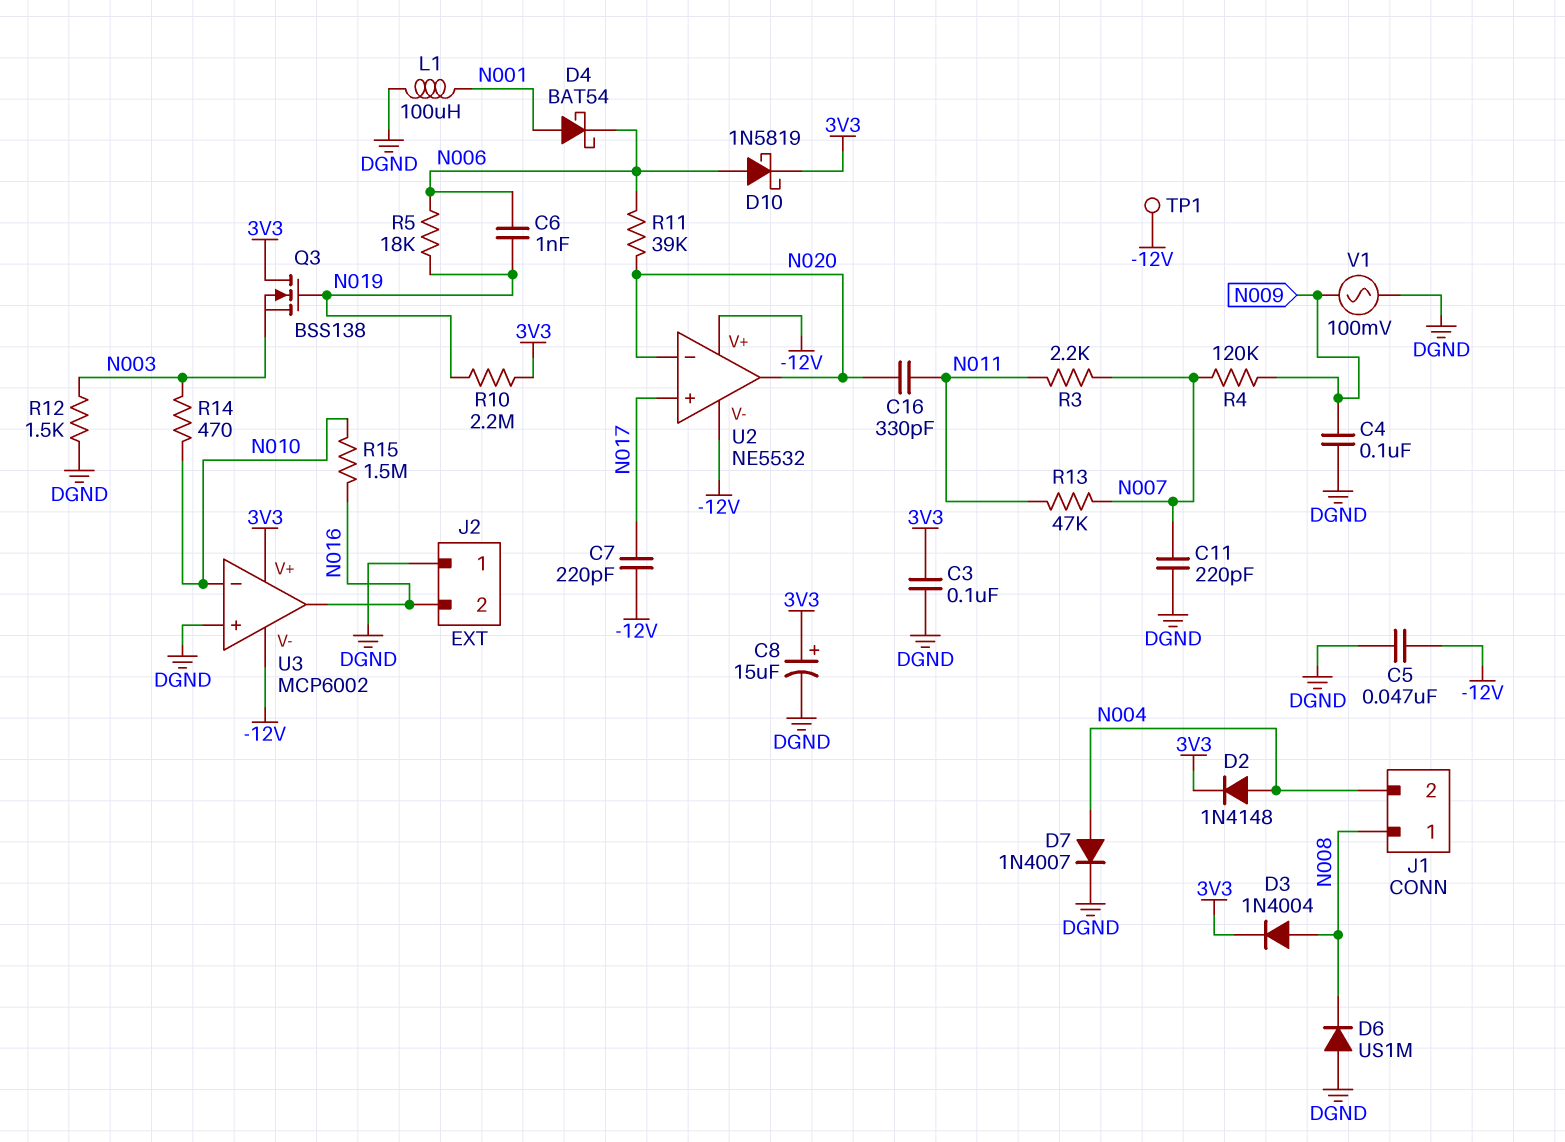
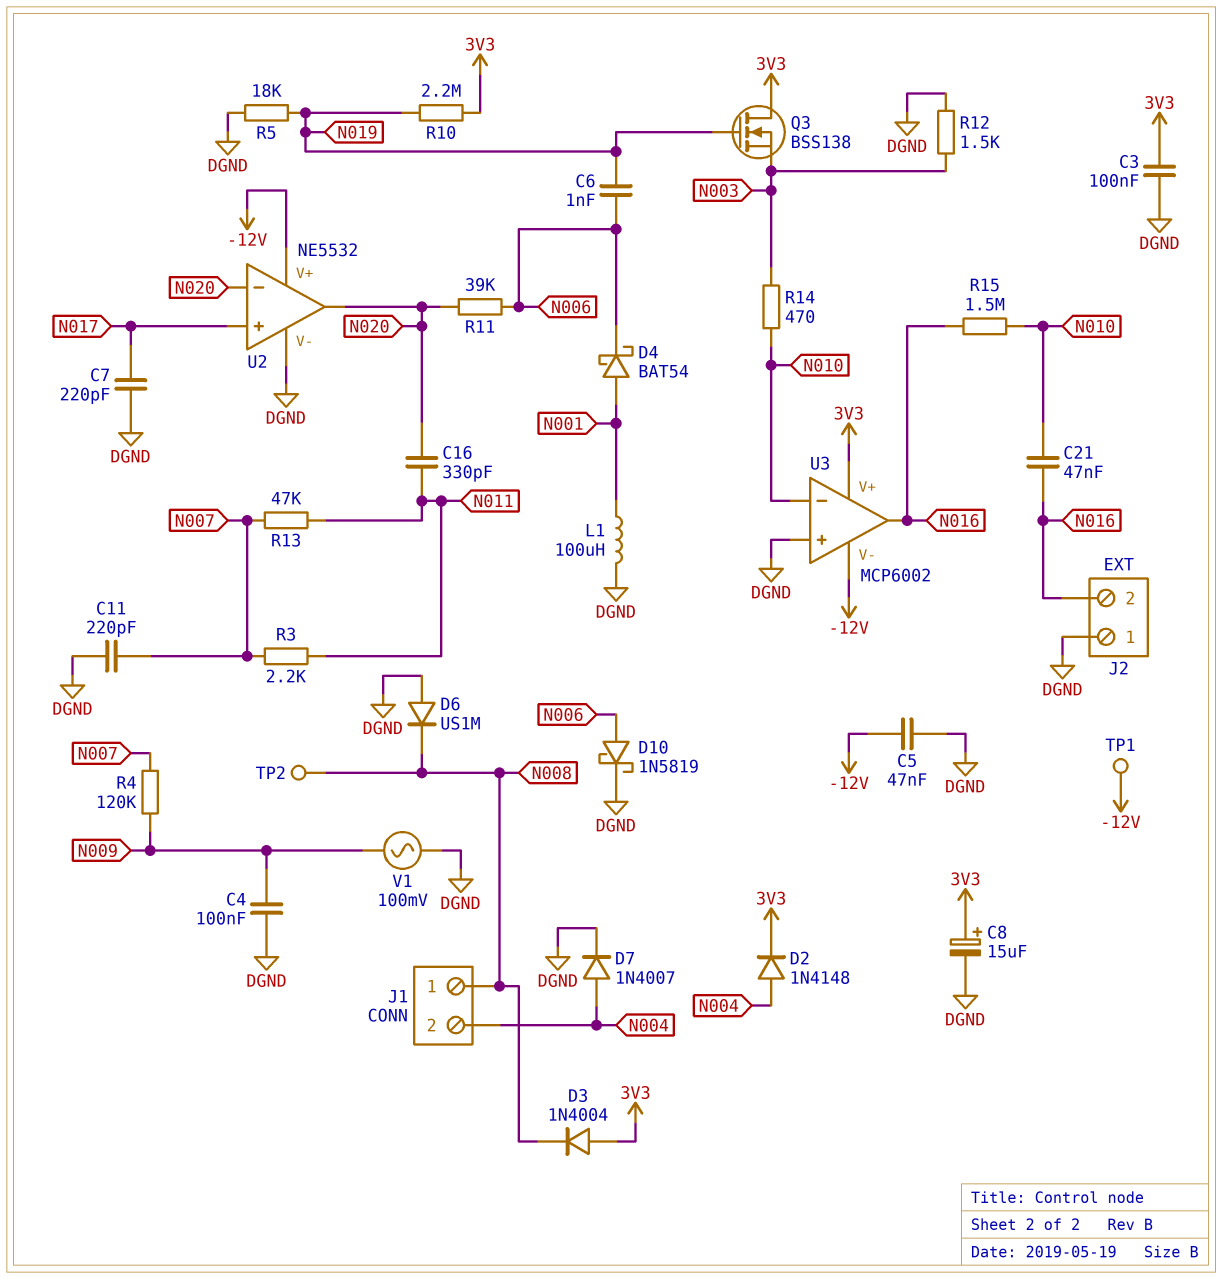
C7: 220pF (-12V, N017) -> 220pF (DGND, N017)
C21: none -> 47nF (N010, N016)
D3: diode 1N4004 (A N008, K 3V3) -> diode 1N4004 (A 3V3, K N008)
D10: schottky 1N5819 (A N006, K 3V3) -> schottky 1N5819 (A N006, K DGND)
R5: 18k (N006, N019) -> 18k (DGND, N019)
TP2: none -> test point (N008)
U2 pin V-: -12V -> DGND

